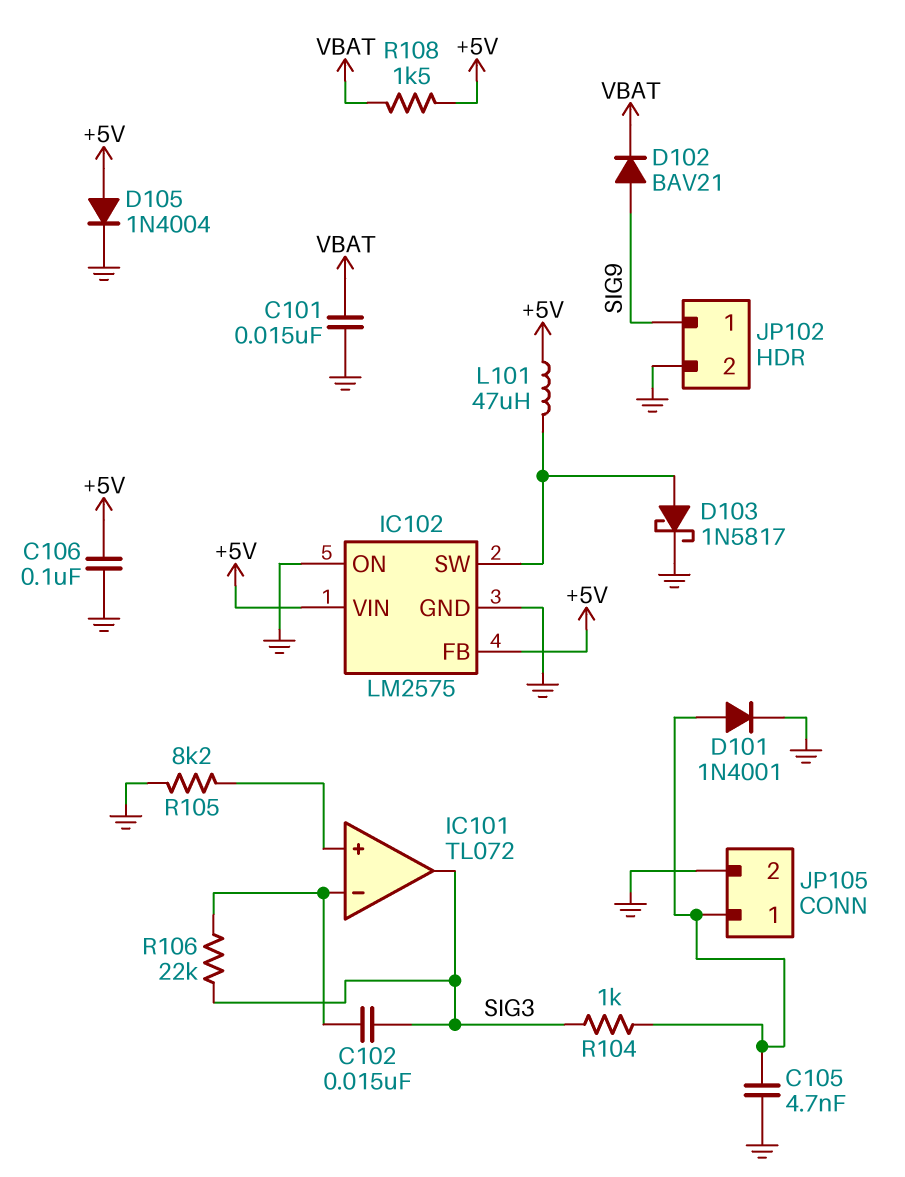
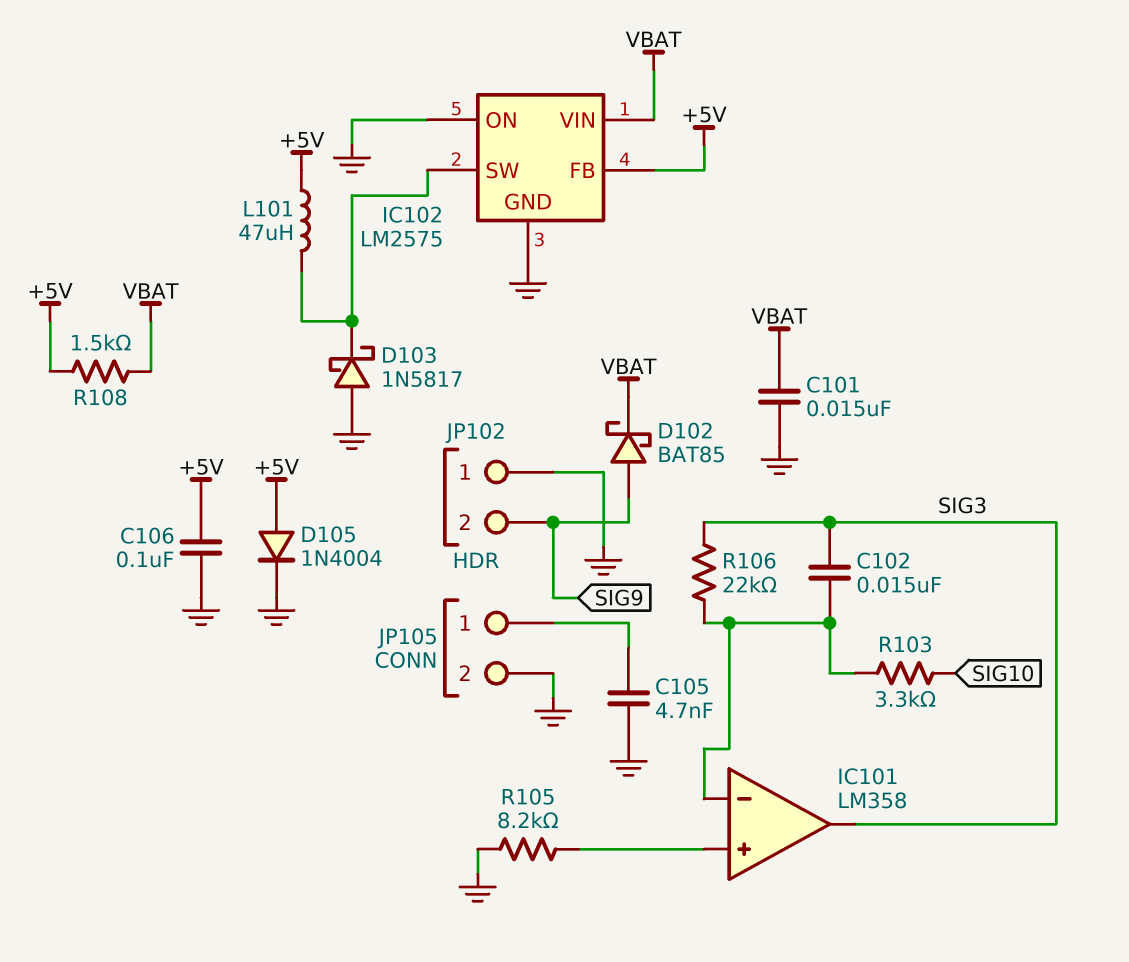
D101: diode 1N4001 (A JP105/1, K GND) -> none
D102: diode BAV21 (A SIG9, K VBAT) -> schottky BAT85 (A SIG9, K VBAT)
D103: schottky 1N5817 (A IC102/SW, K GND) -> schottky 1N5817 (A GND, K IC102/SW)
IC101: TL072 -> LM358
IC102 pin VIN: +5V -> VBAT
JP102 pin 1: SIG9 -> GND
JP102 pin 2: GND -> SIG9
R103: none -> 3.3k (IC101/in-, SIG10)
R104: 1k (JP105/1, SIG3) -> none

